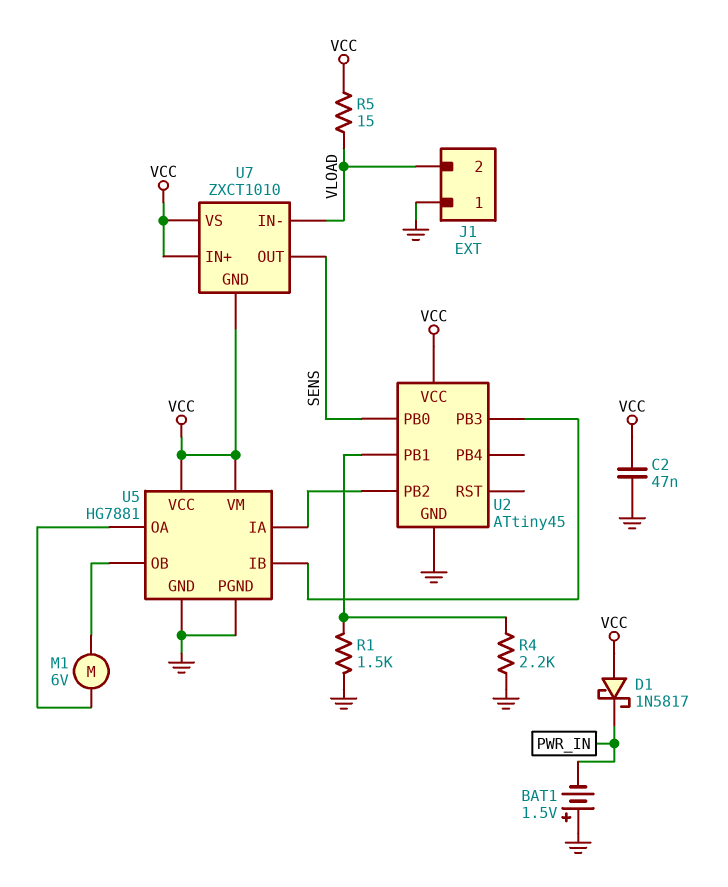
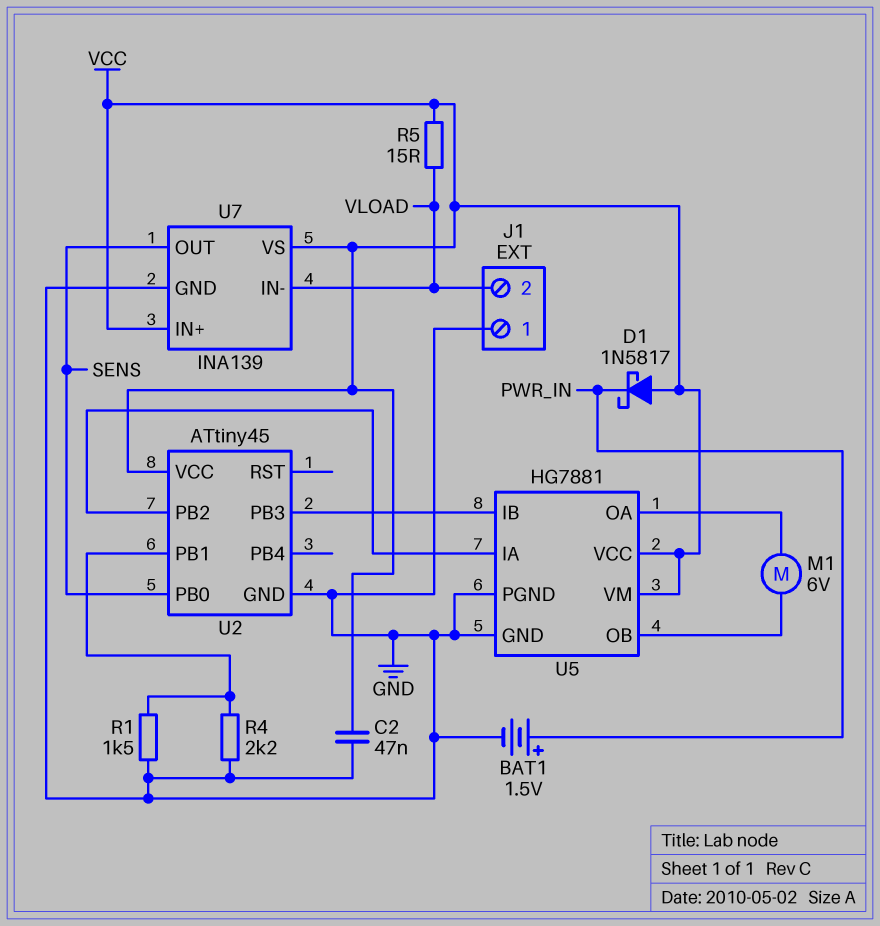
BAT1: 1.5V (plus GND, minus PWR_IN) -> 1.5V (plus PWR_IN, minus GND)
U7: ZXCT1010 -> INA139
U7 pin GND: VCC -> GND

